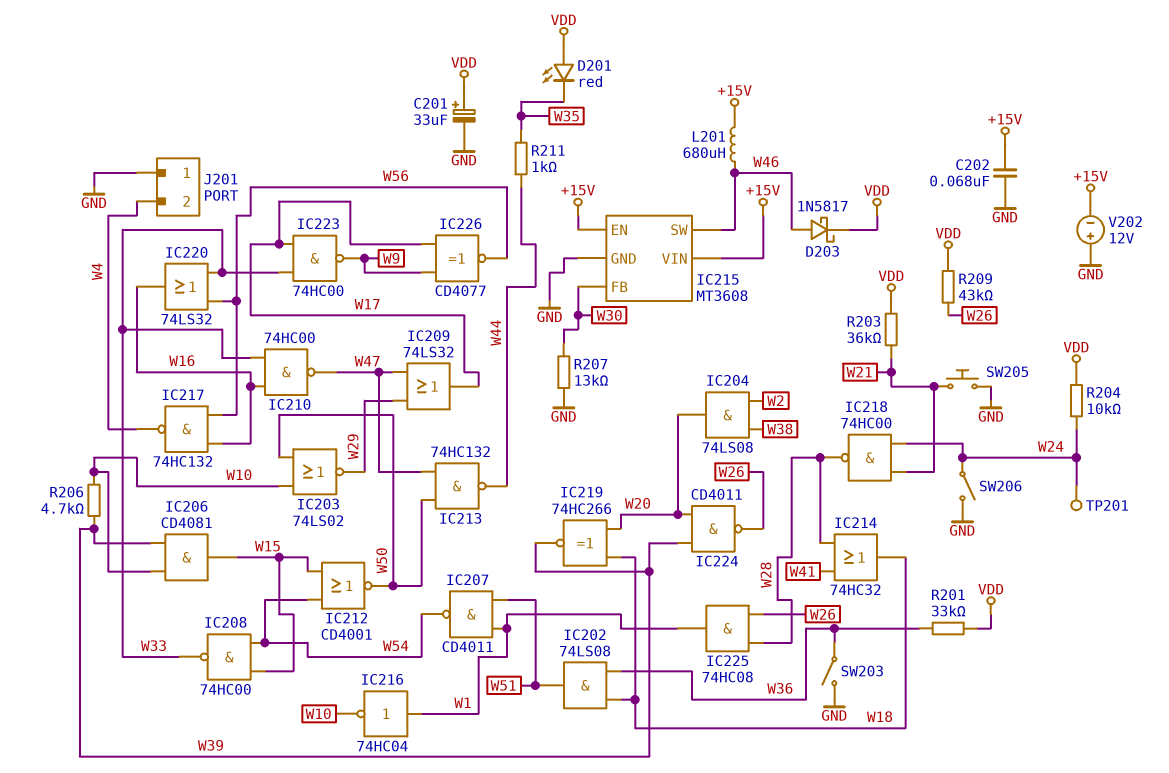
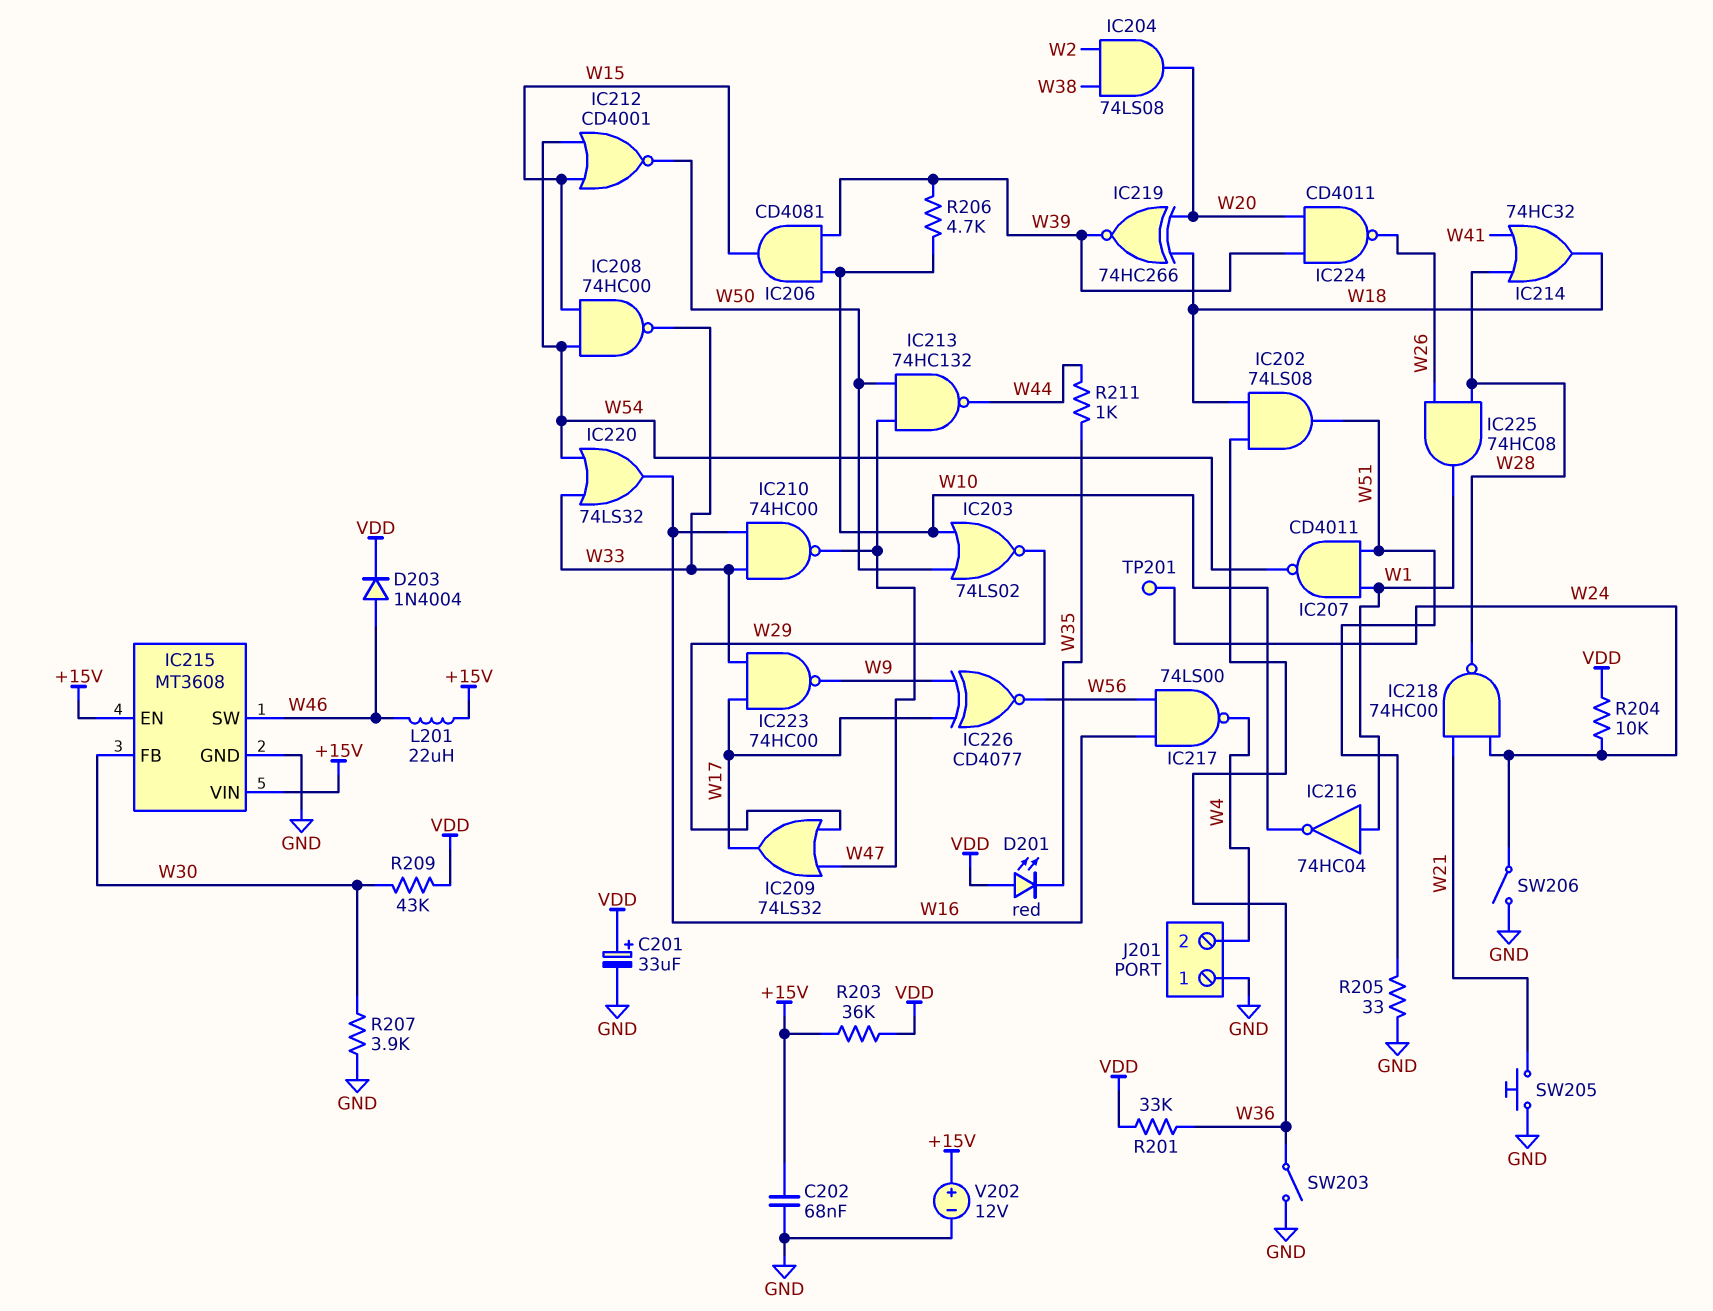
D203: schottky 1N5817 (A W46, K VDD) -> diode 1N4004 (A W46, K VDD)
IC217: NAND 74HC132 (in W16, in W56, out W4) -> NAND 74LS00 (in W16, in W56, out W4)
IC220: OR 74LS32 (in W33, in W56, out W16) -> OR 74LS32 (in W33, in W54, out W16)
L201: 680uH (+15V, W46) -> 22uH (+15V, W46)
R203: 36k (VDD, W21) -> 36k (+15V, VDD)
R205: none -> 33 (GND, W51)
R207: 13k (GND, W30) -> 3.9k (GND, W30)
R209: 43k (VDD, W26) -> 43k (VDD, W30)
V202: 12V (plus GND, minus +15V) -> 12V (plus +15V, minus GND)

